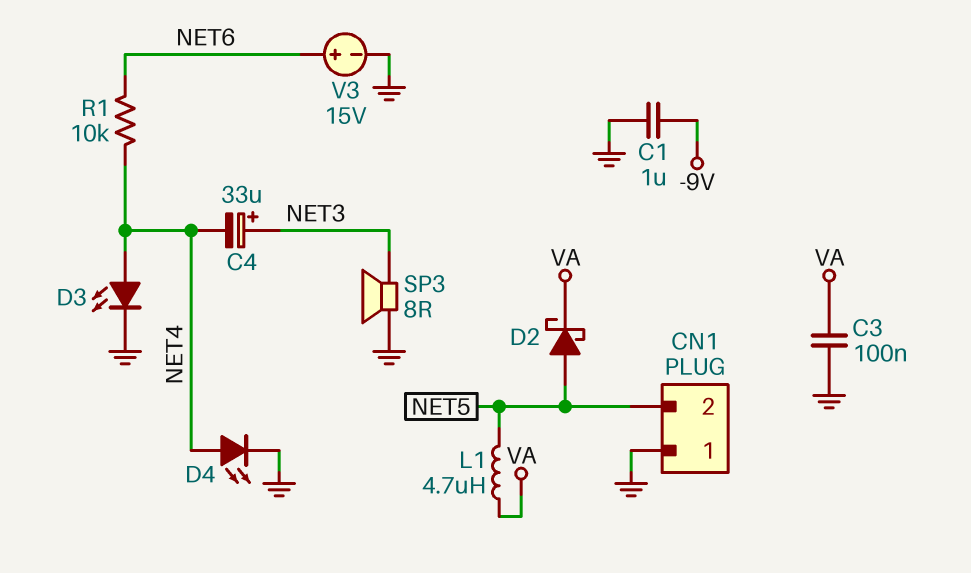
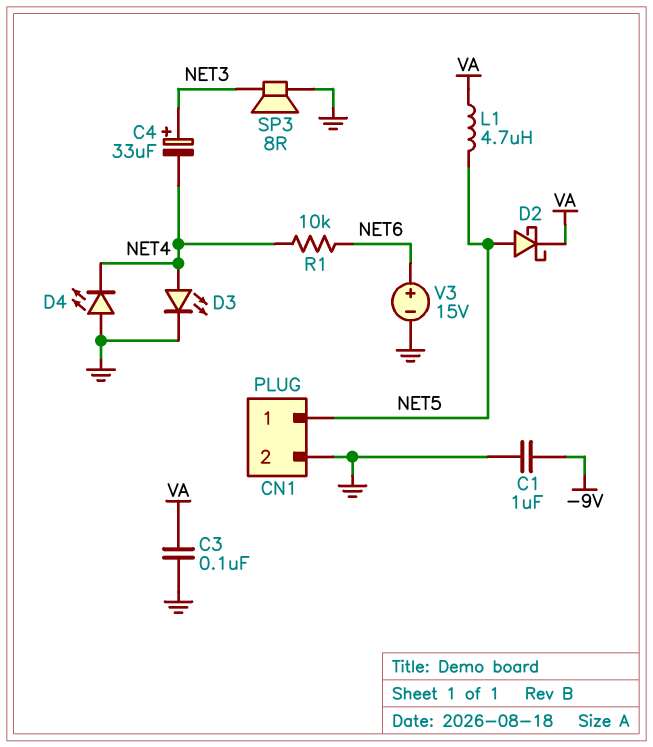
CN1 pin 1: GND -> NET5
CN1 pin 2: NET5 -> GND
D4: LED (A NET4, K GND) -> LED (A GND, K NET4)

